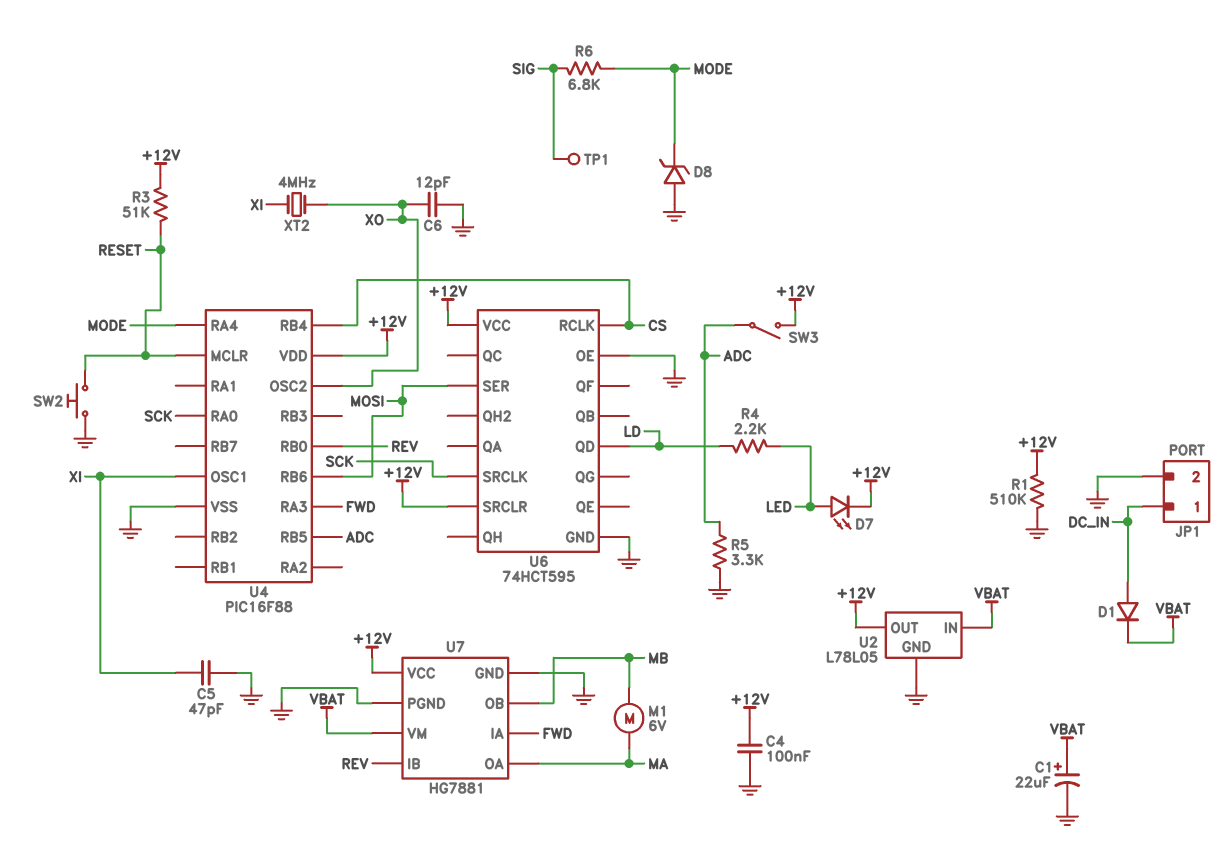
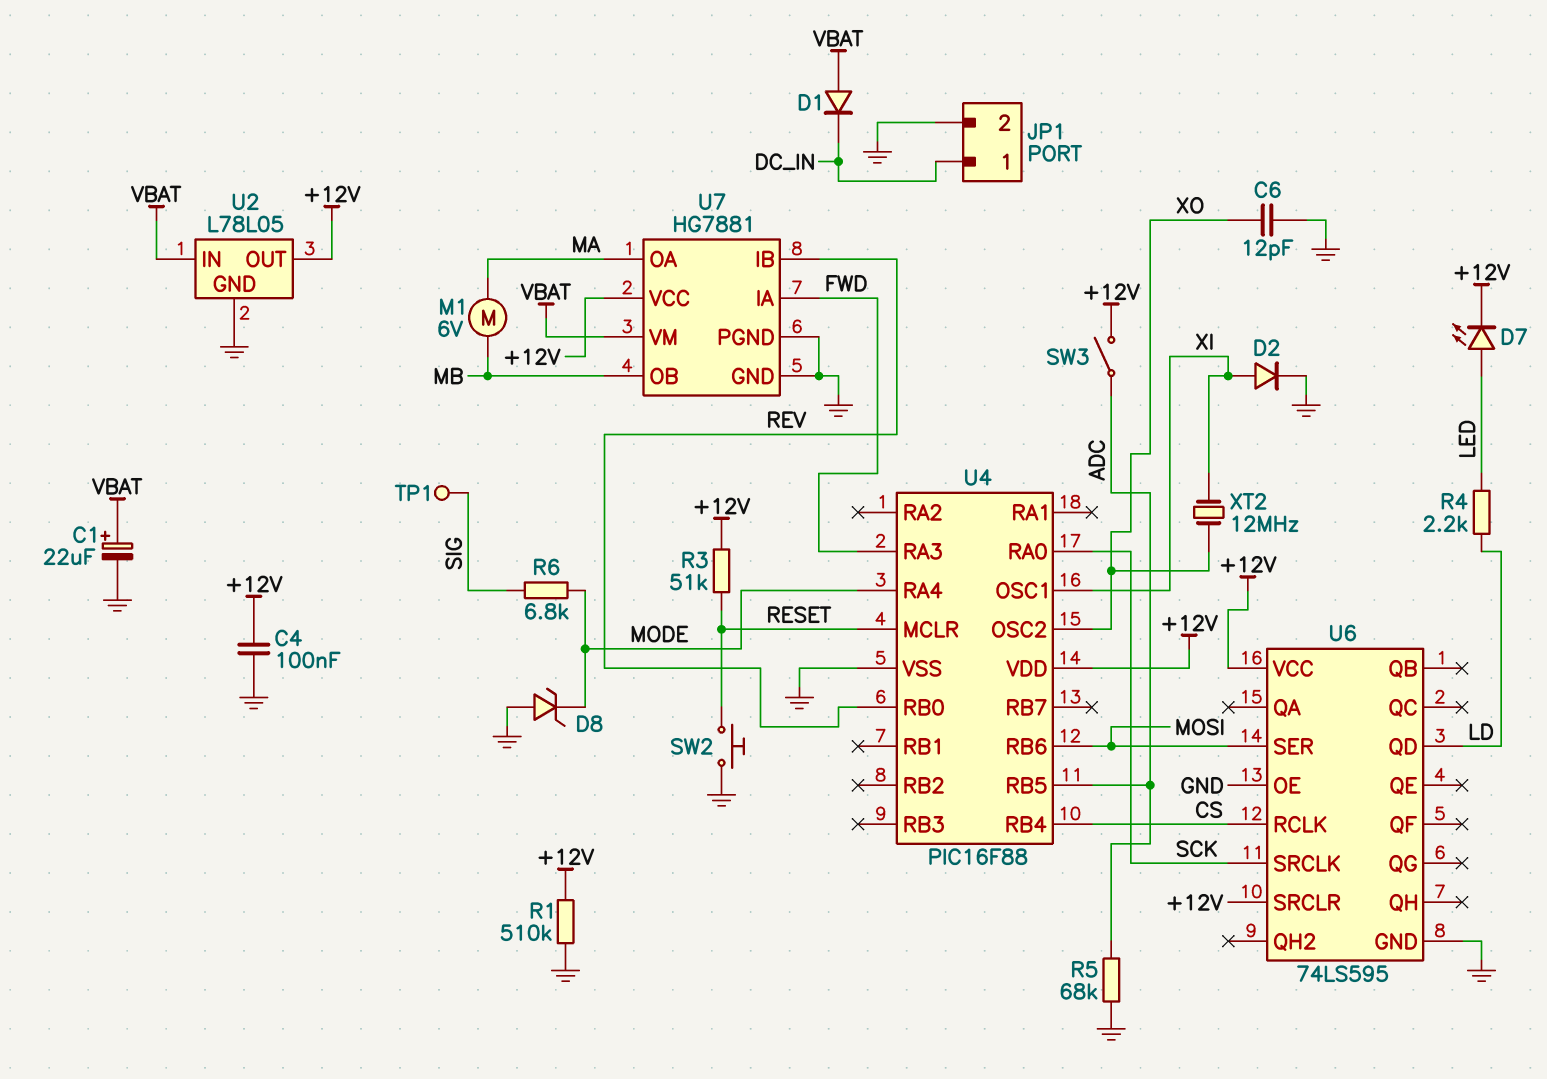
C5: 47pF (GND, XI) -> none
D1: diode (A DC_IN, K VBAT) -> diode (A VBAT, K DC_IN)
D2: none -> diode (A XI, K GND)
R5: 3.3k (ADC, GND) -> 68k (ADC, GND)
U6: 74HCT595 -> 74LS595
XT2: 4MHz (XI, XO) -> 12MHz (XI, XO)

